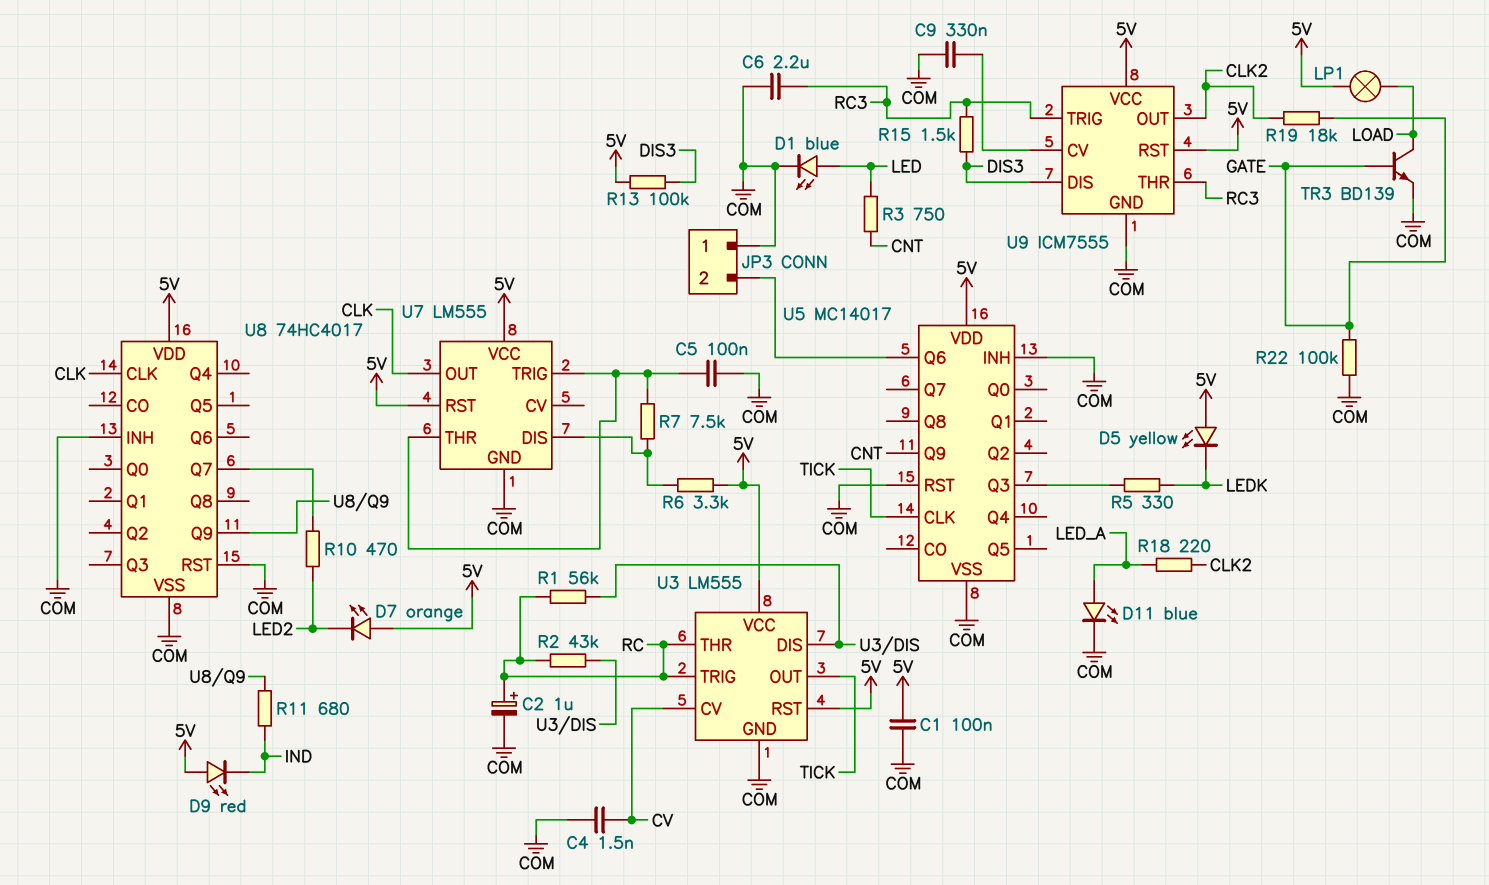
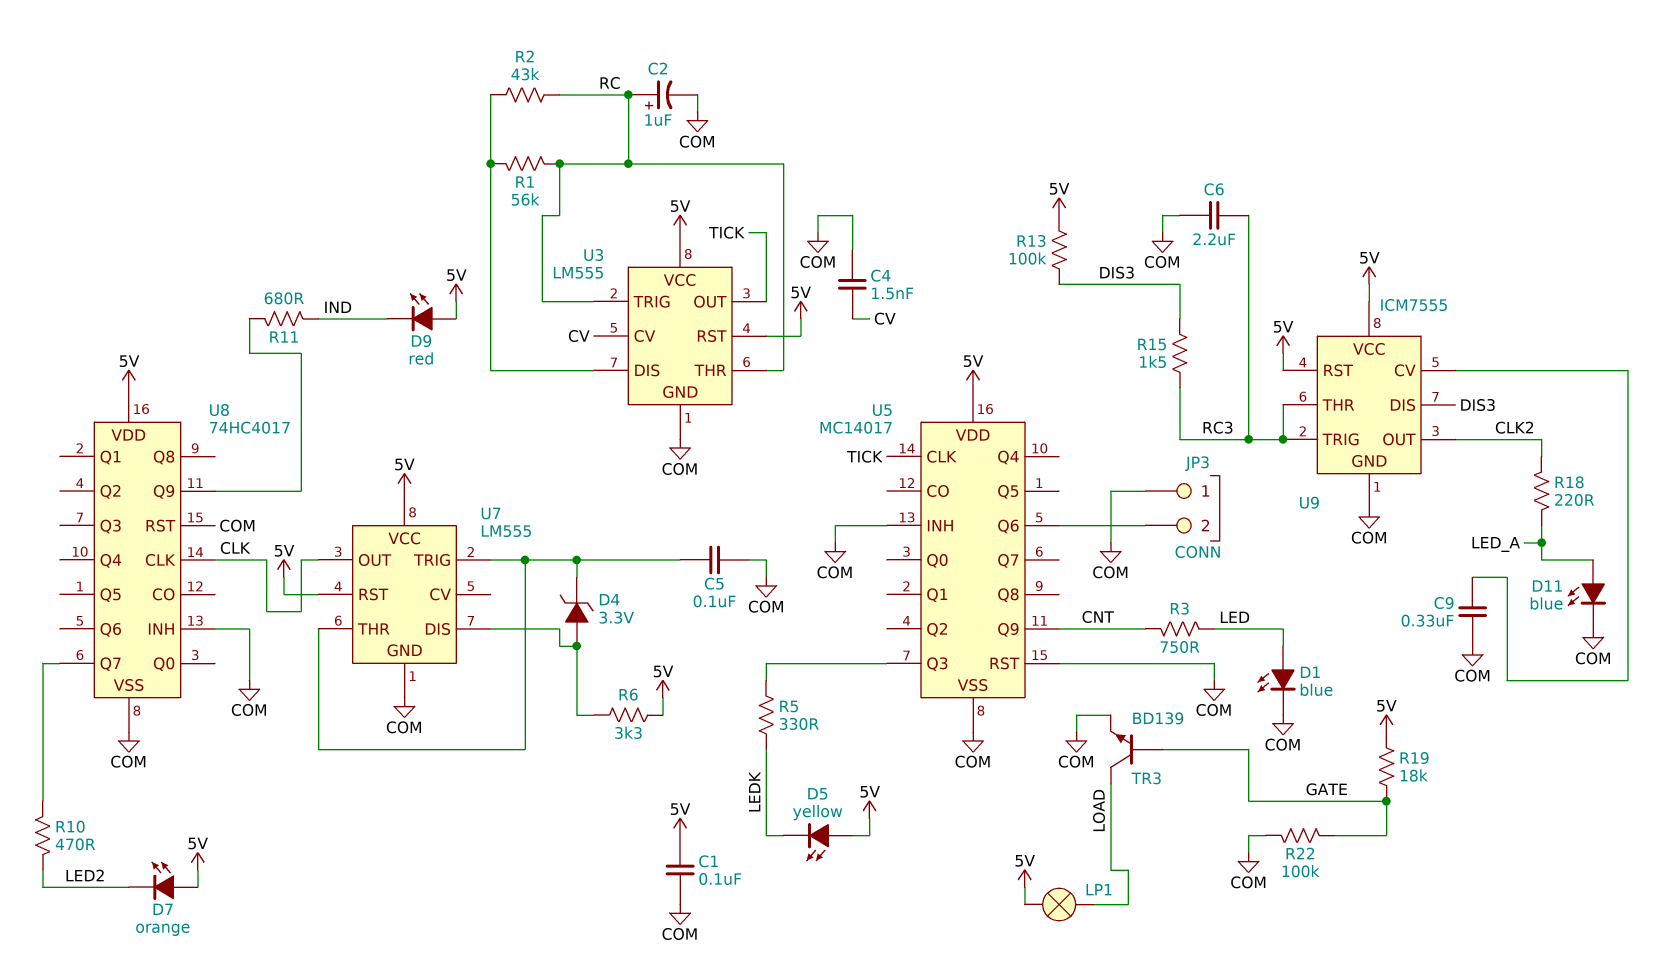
D4: none -> zener 3.3V (A U7/DIS, K U7/THR)
R7: 7.5k (U7/DIS, U7/THR) -> none
R19: 18k (CLK2, GATE) -> 18k (5V, GATE)

